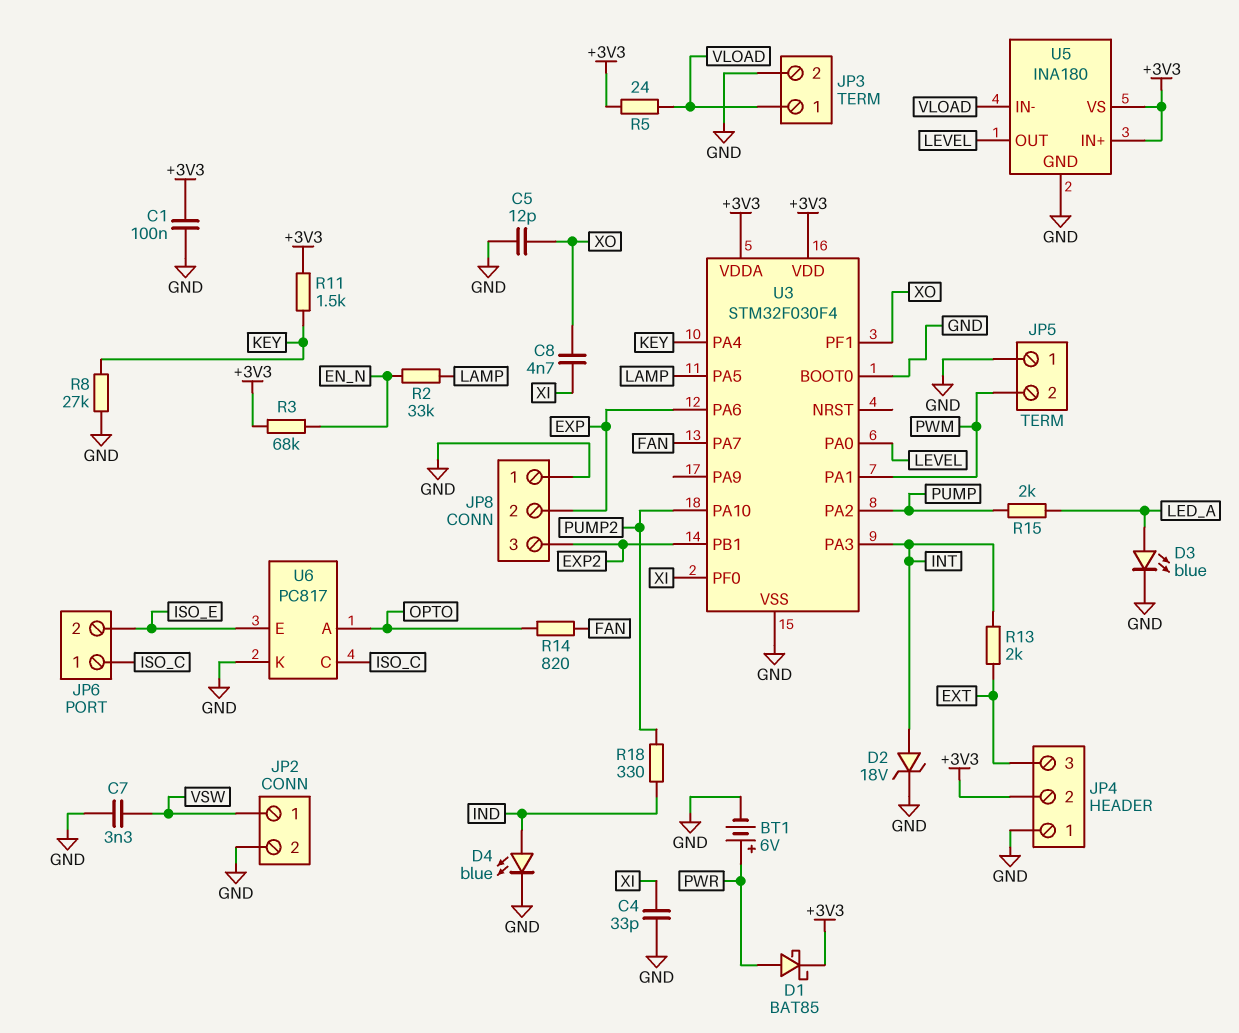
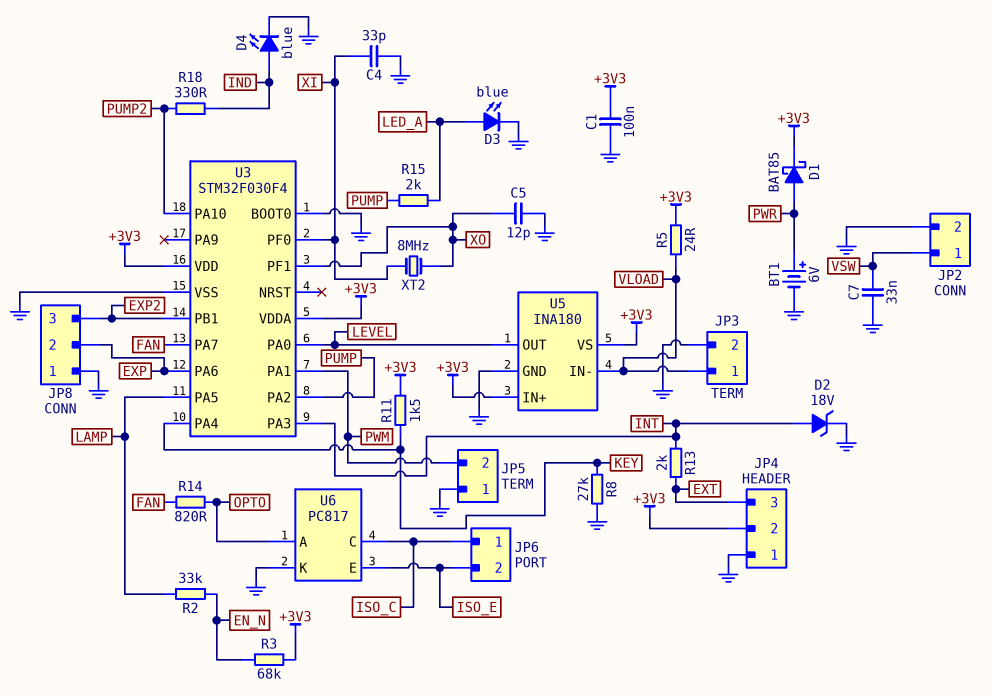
C7: 3.3nF (GND, VSW) -> 33nF (GND, VSW)
C8: 4.7nF (XI, XO) -> none
XT2: none -> 8MHz (XI, XO)

